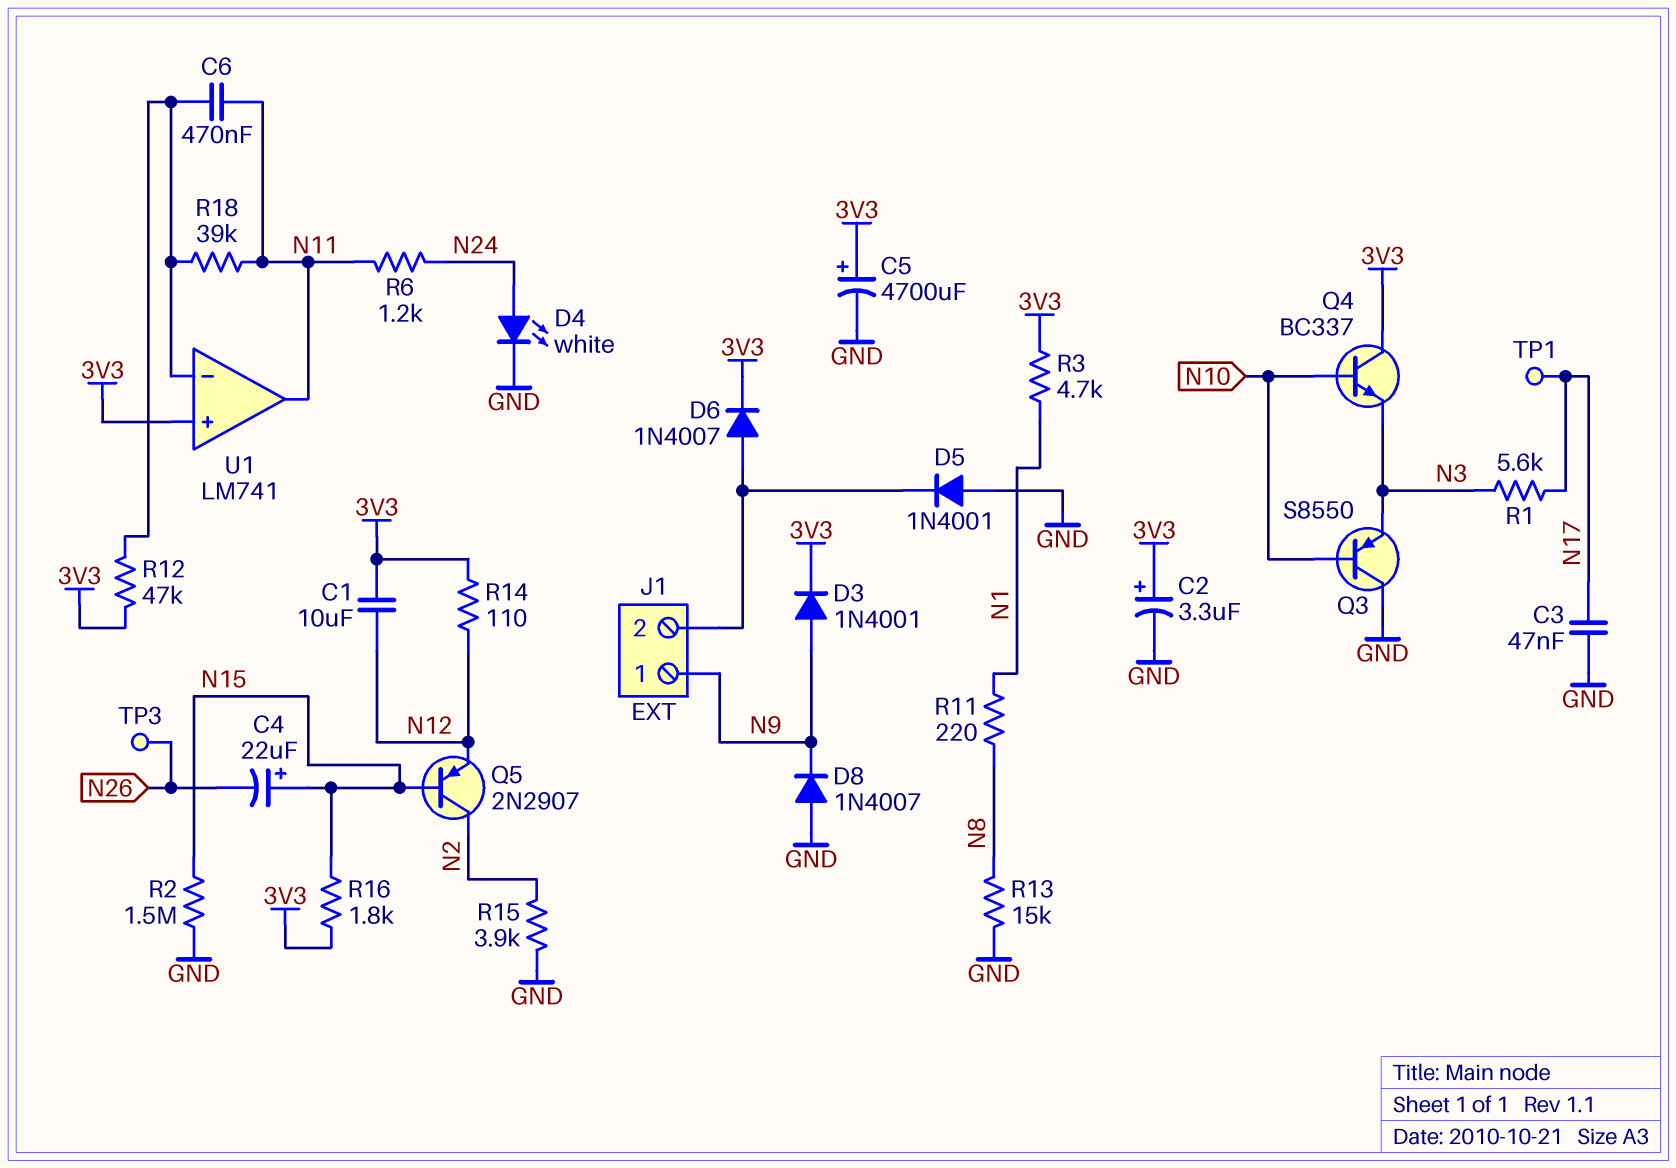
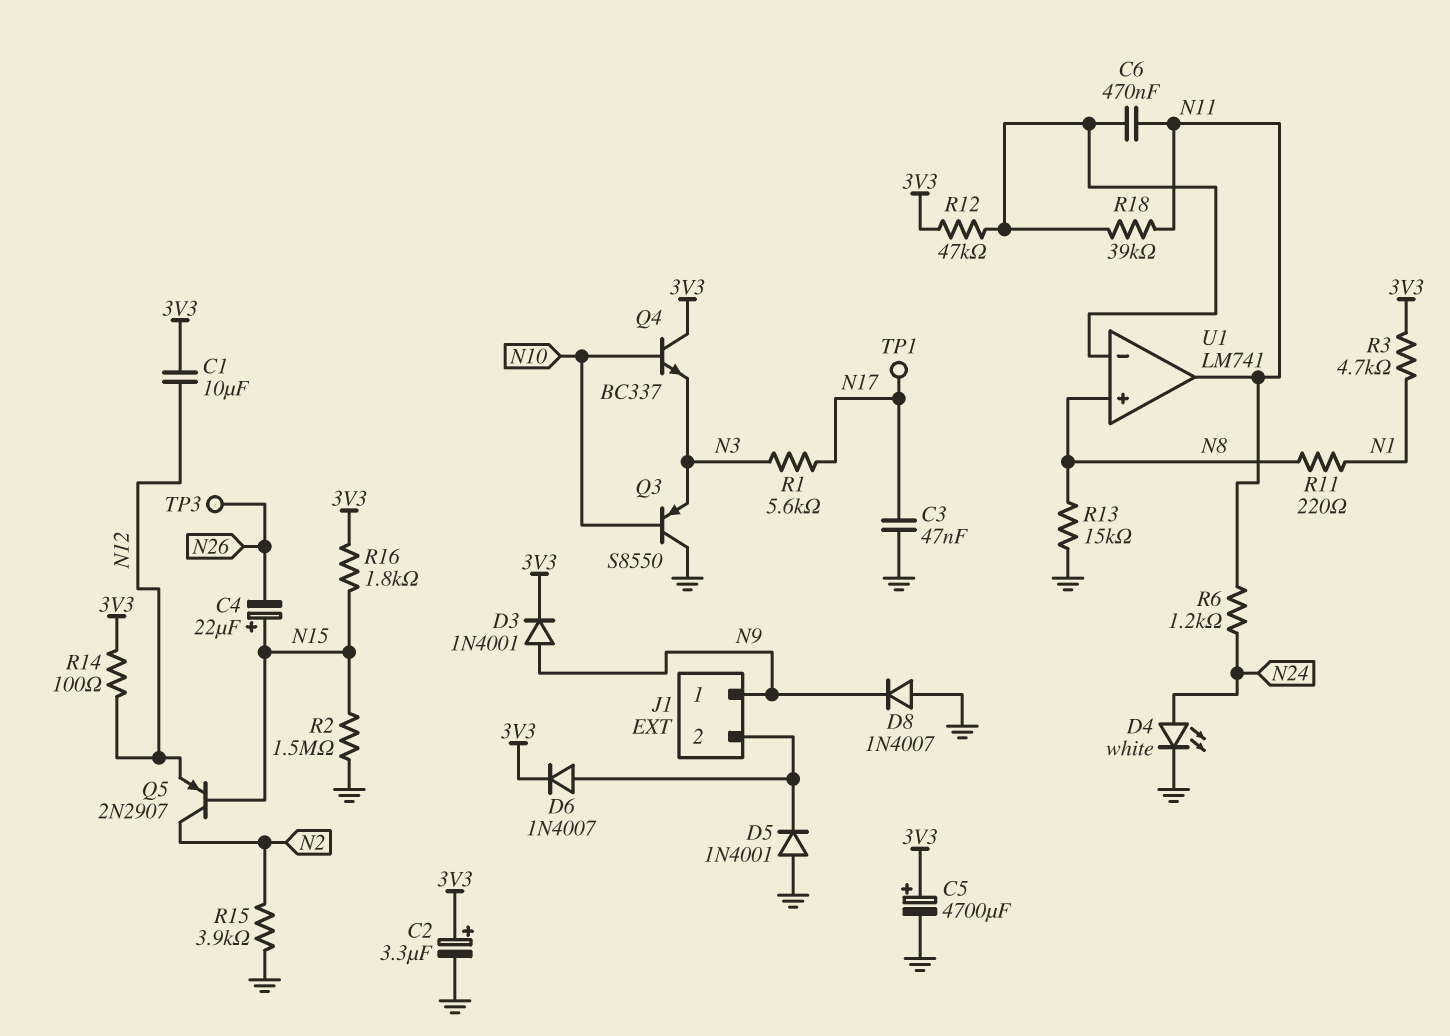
R14: 110 (3V3, N12) -> 100 (3V3, N12)
U1 pin in+: 3V3 -> N8

